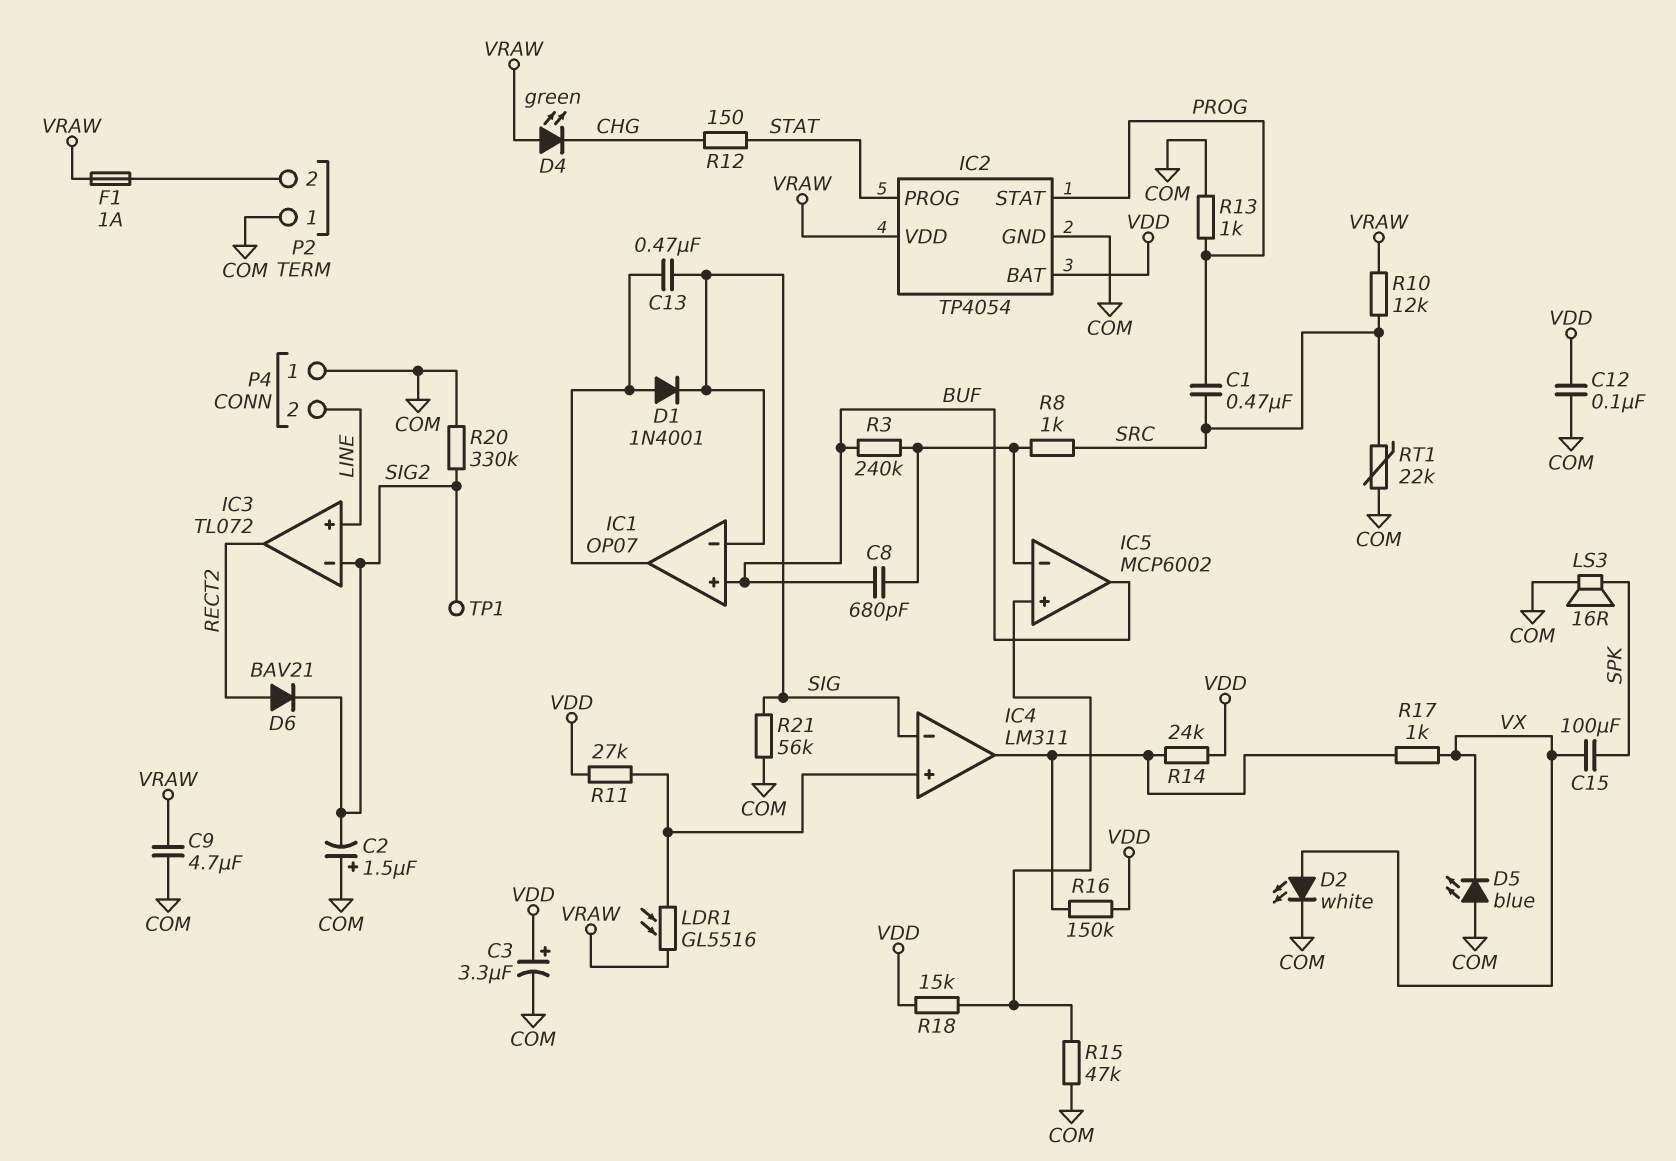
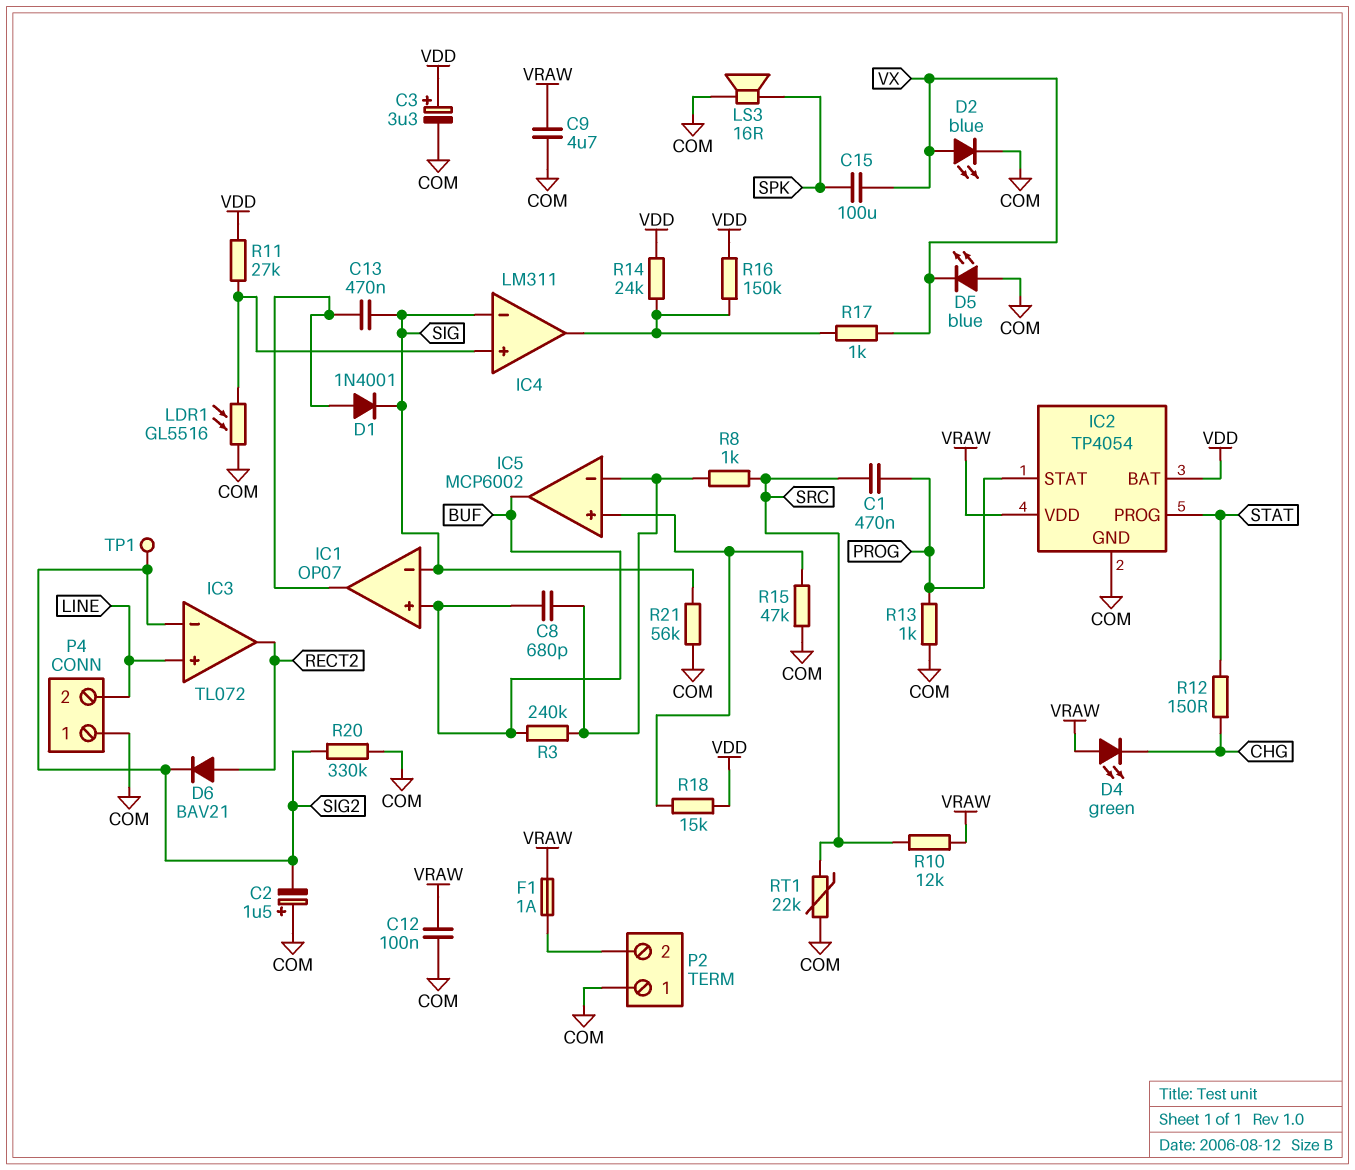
C12: 100nF (COM, VDD) -> 100nF (COM, VRAW)
D2: LED white (A VX, K COM) -> LED blue (A VX, K COM)
LDR1: GL5516 (IC4/in+, VRAW) -> GL5516 (COM, IC4/in+)

